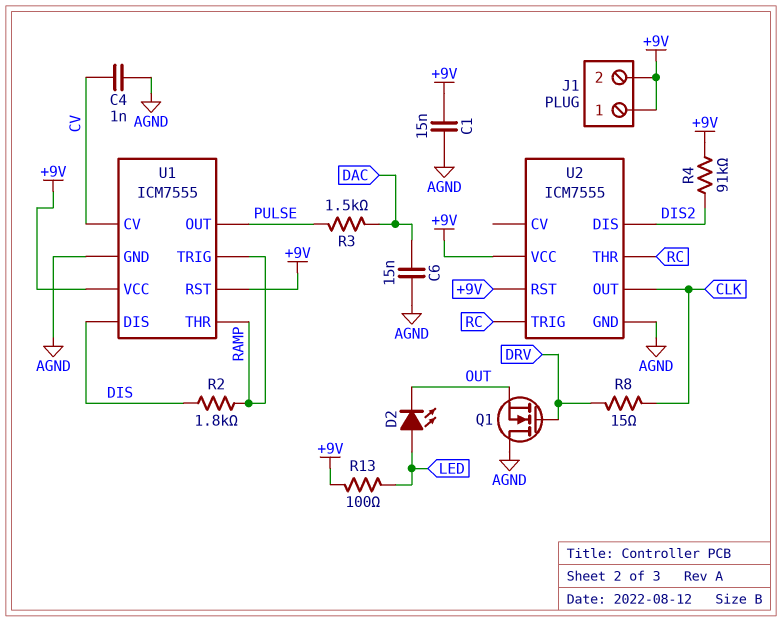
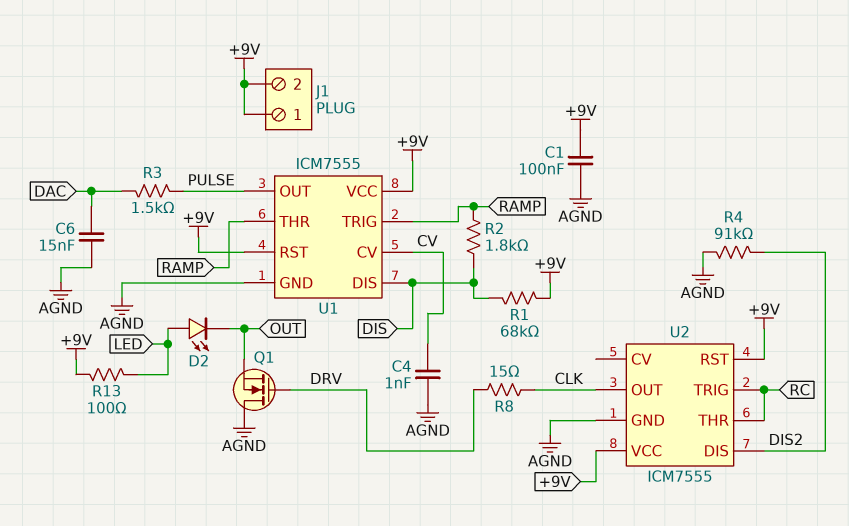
C1: 15nF (+9V, AGND) -> 100nF (+9V, AGND)
R1: none -> 68k (+9V, DIS)
R4: 91k (+9V, DIS2) -> 91k (AGND, DIS2)

